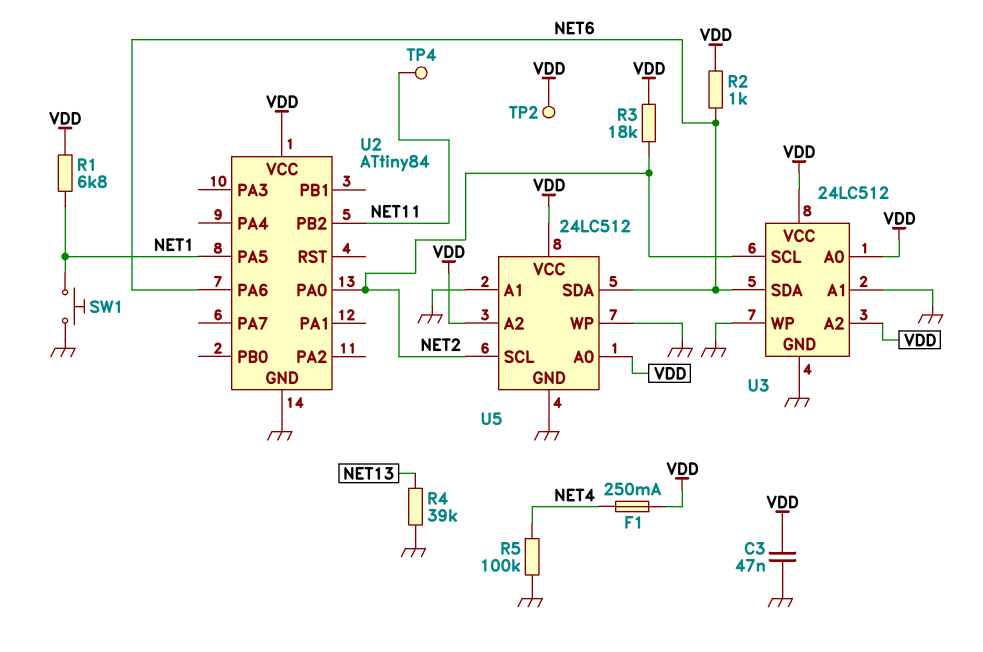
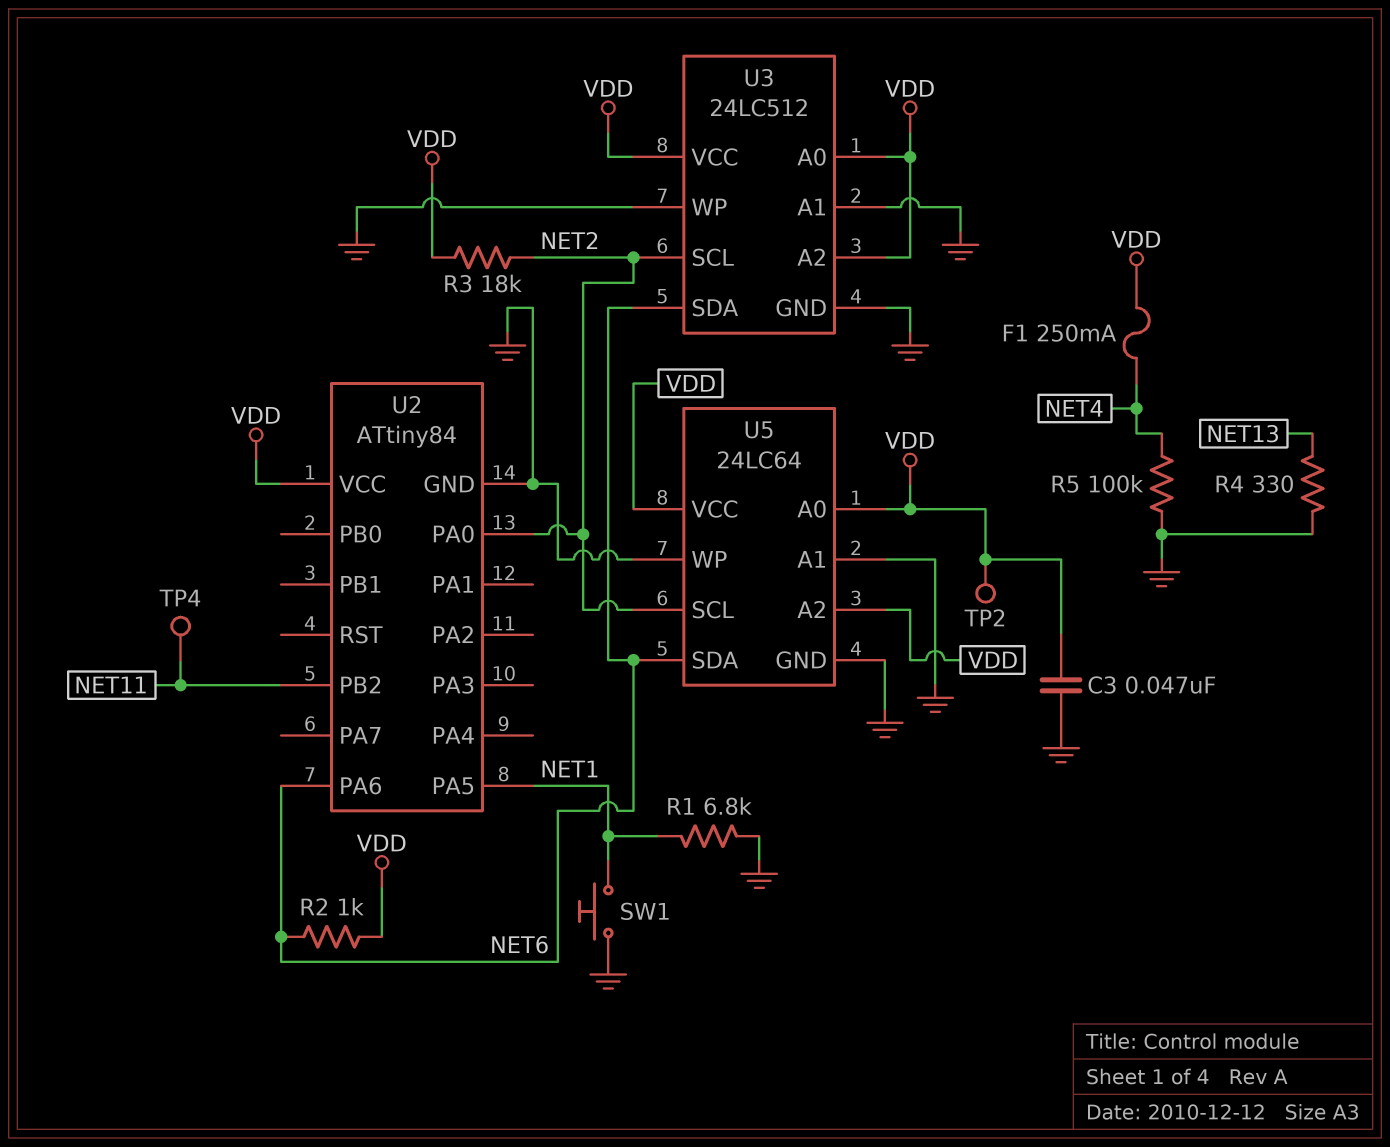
R1: 6.8k (NET1, VDD) -> 6.8k (GND, NET1)
R4: 39k (GND, NET13) -> 330 (GND, NET13)
U5: 24LC512 -> 24LC64

